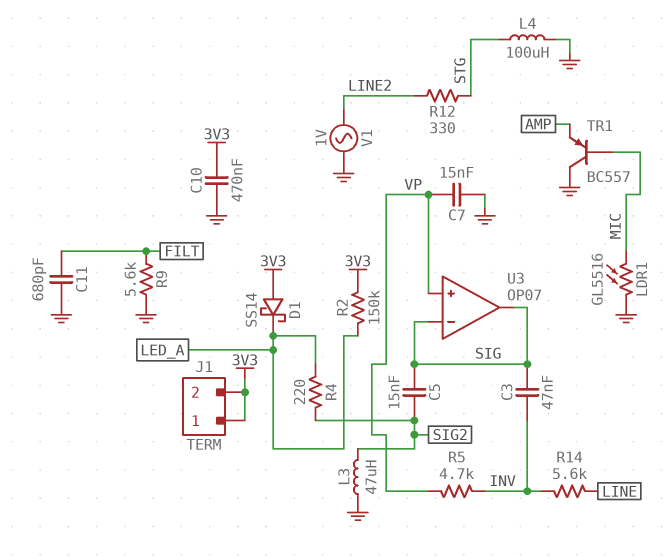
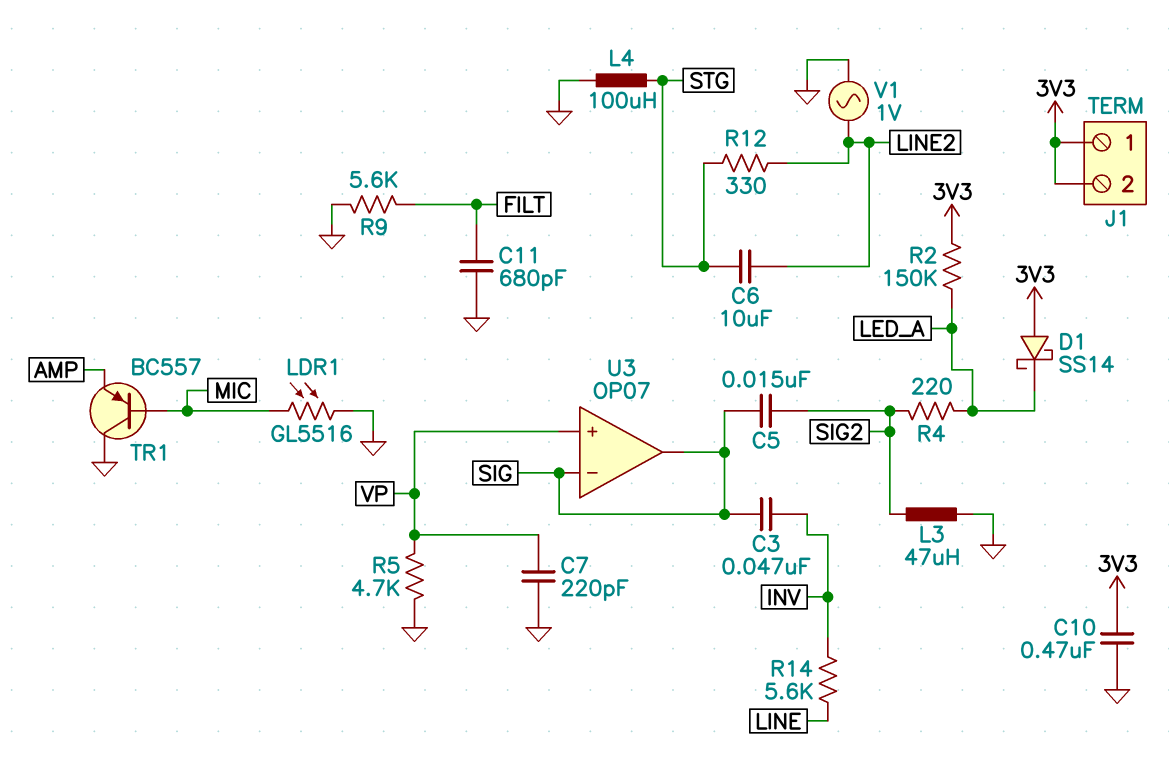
C6: none -> 10uF (LINE2, STG)
C7: 15nF (GND, VP) -> 220pF (GND, VP)
R5: 4.7k (INV, VP) -> 4.7k (GND, VP)

